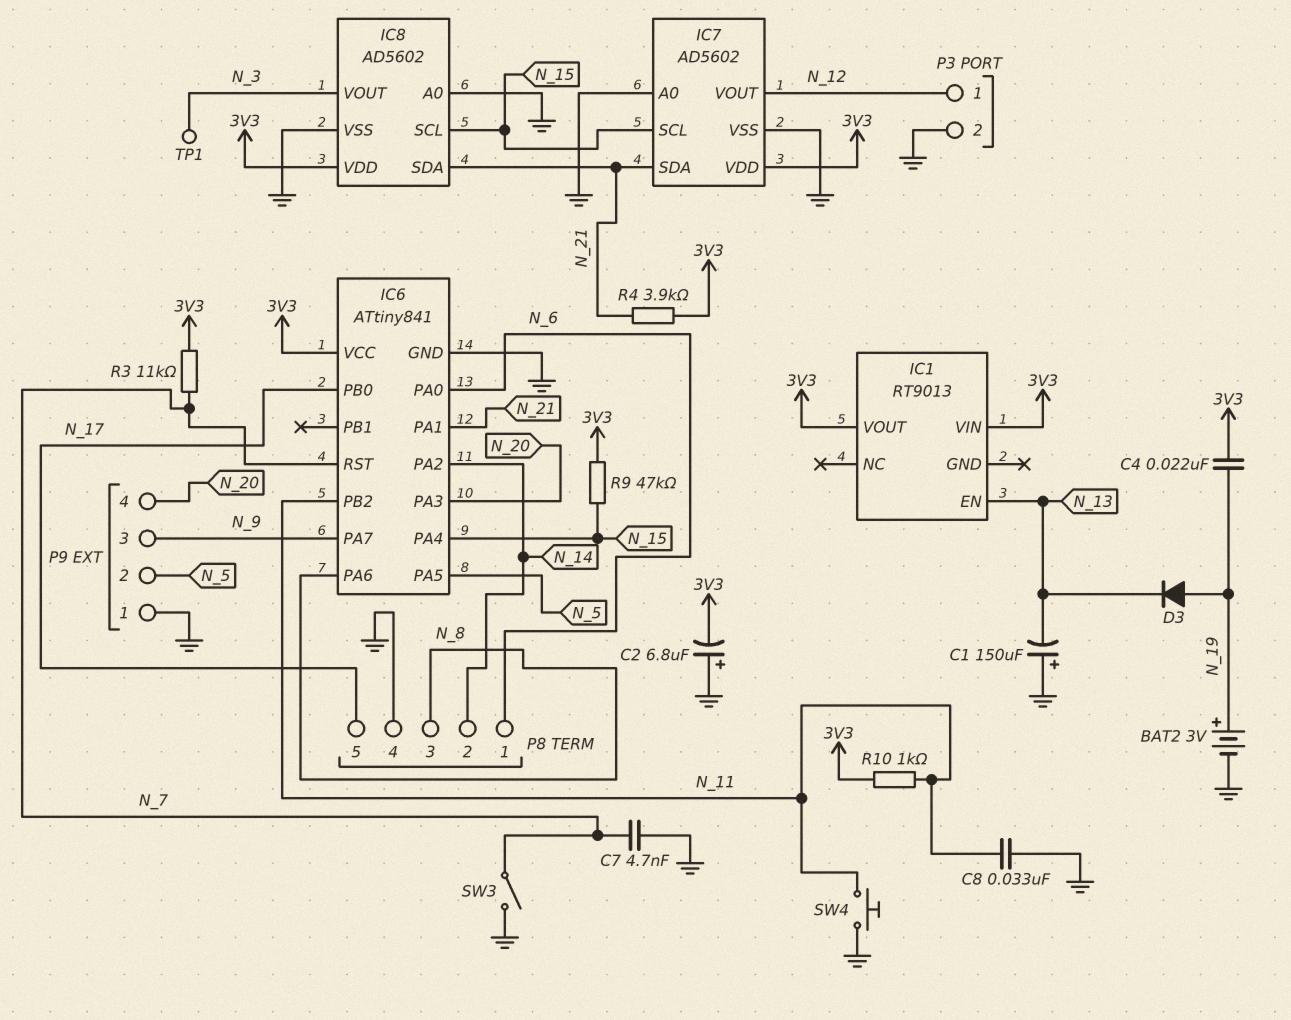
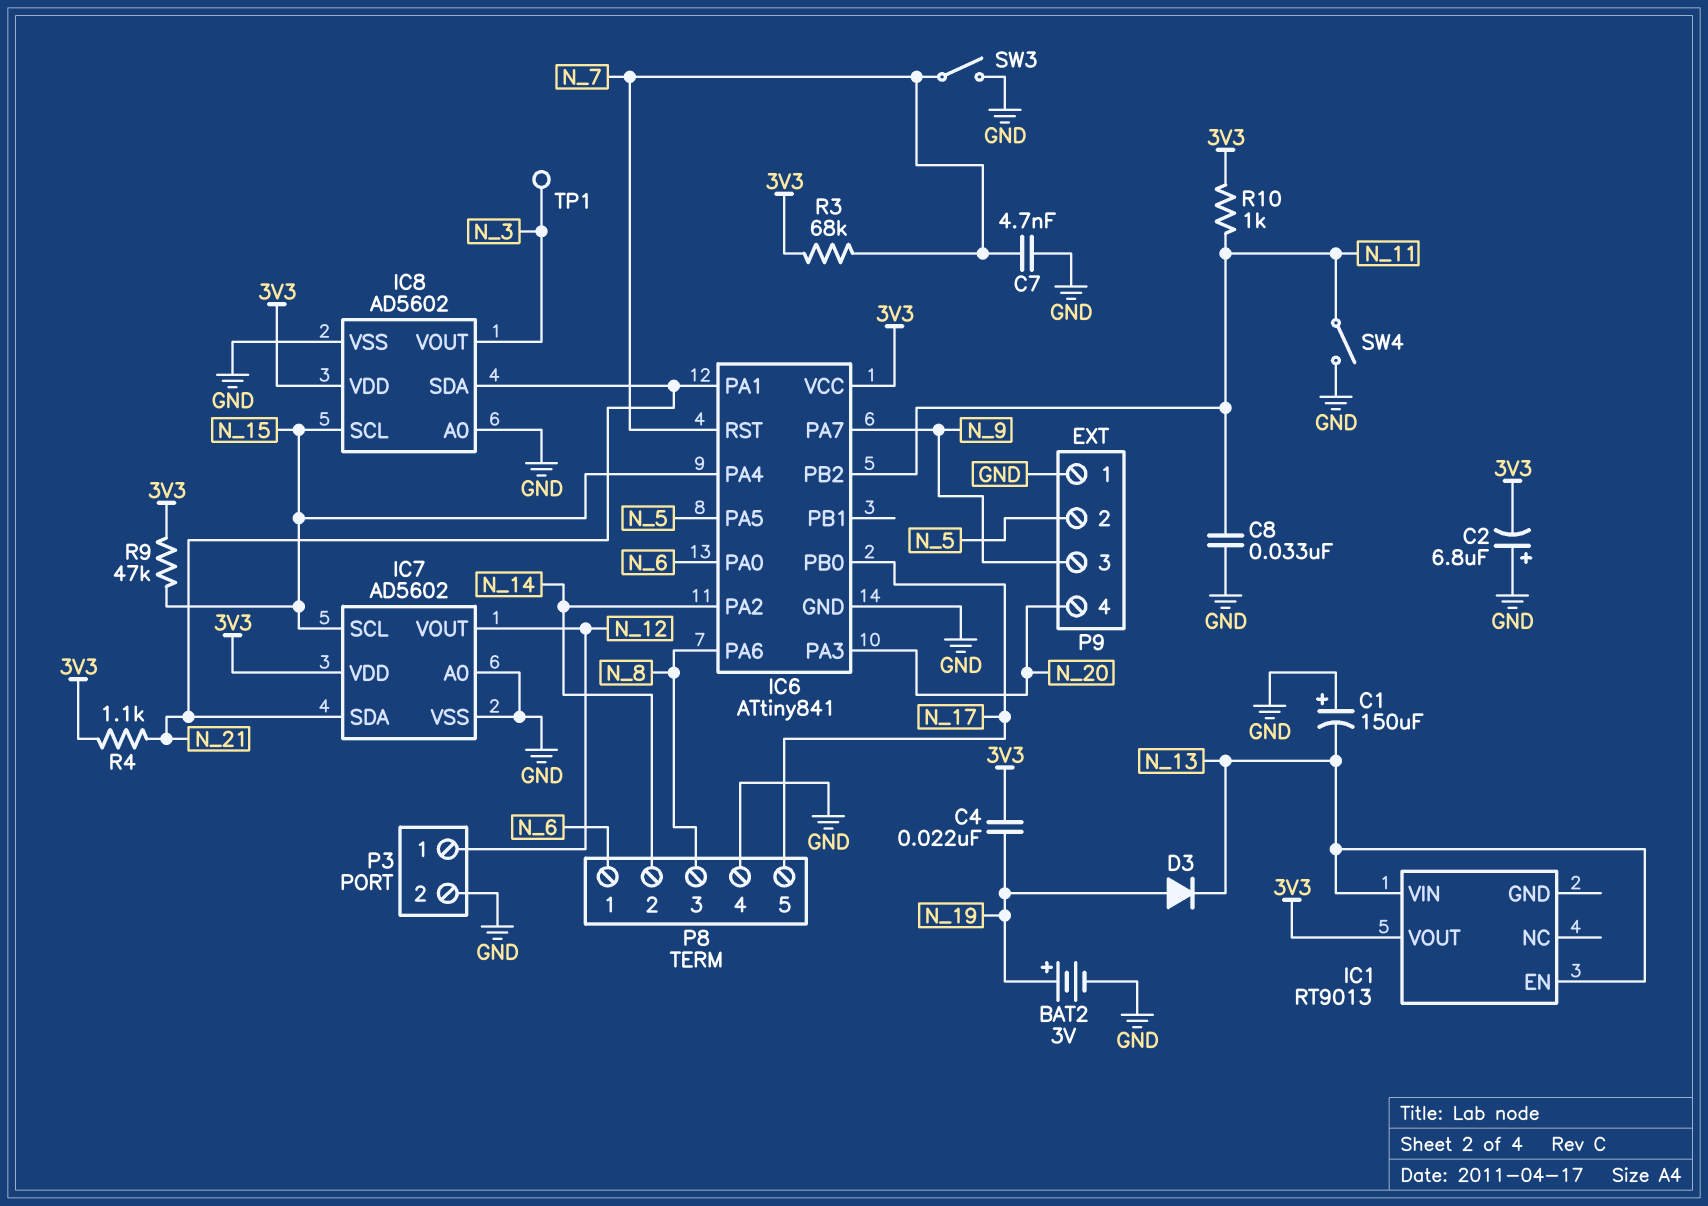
IC1 pin VIN: 3V3 -> N_13
R3: 11k (3V3, N_7) -> 68k (3V3, N_7)
R4: 3.9k (3V3, N_21) -> 1.1k (3V3, N_21)
SW4: button (GND, N_11) -> switch (GND, N_11)

